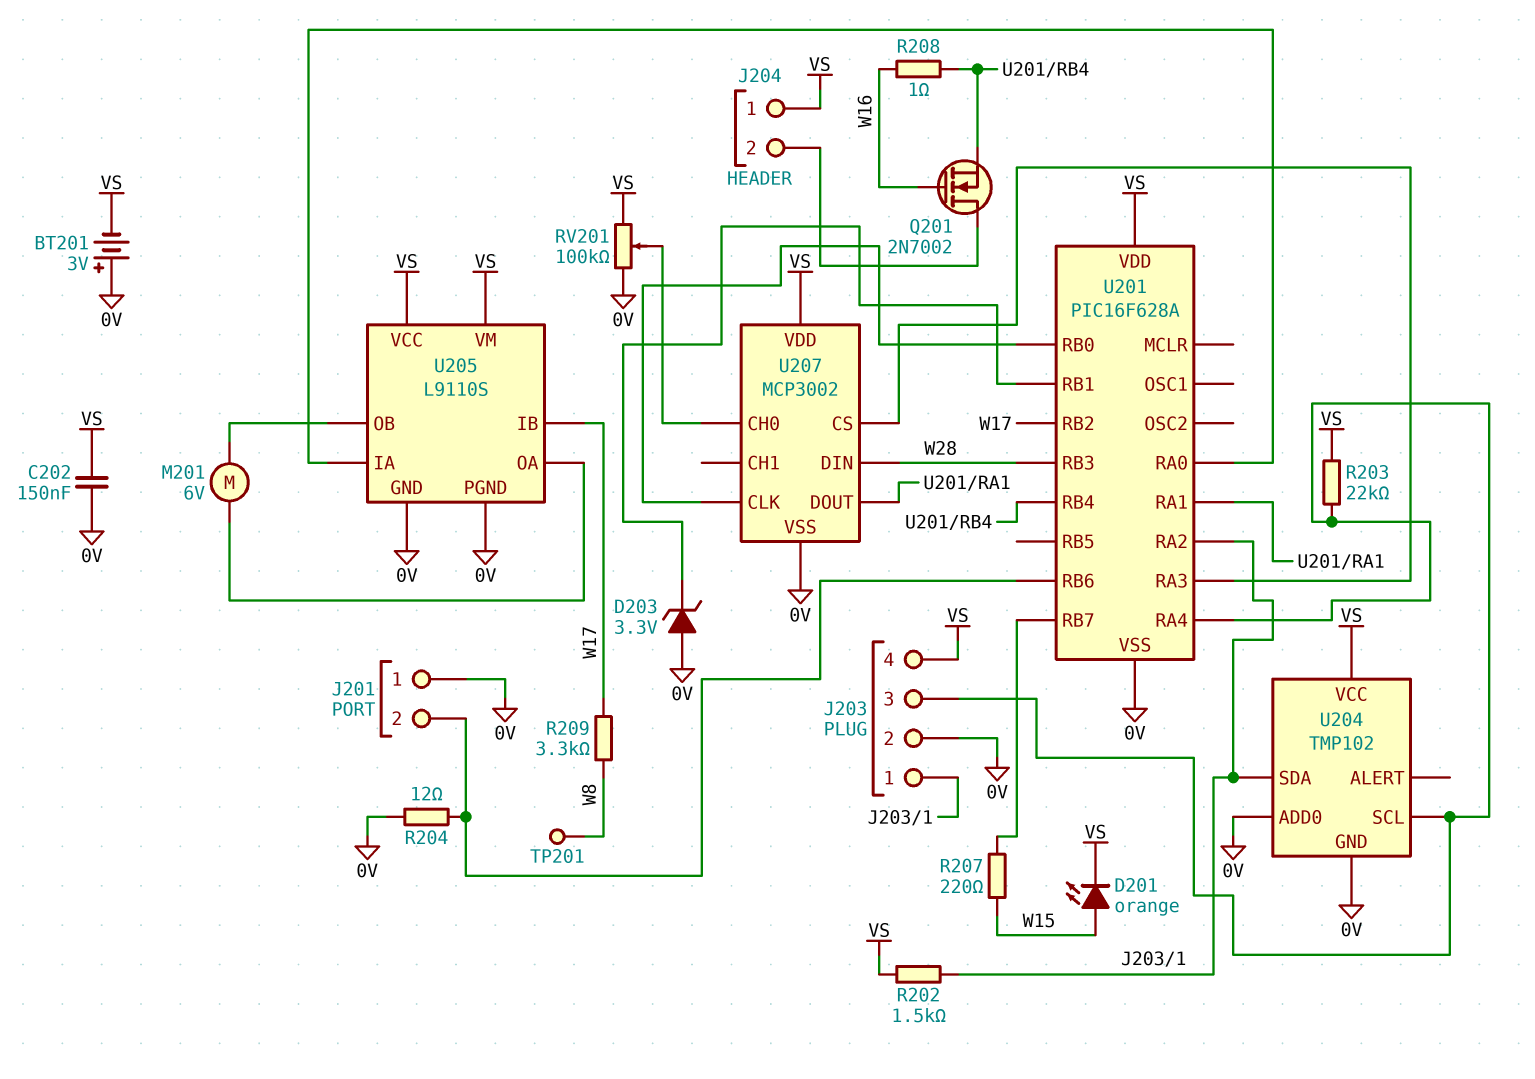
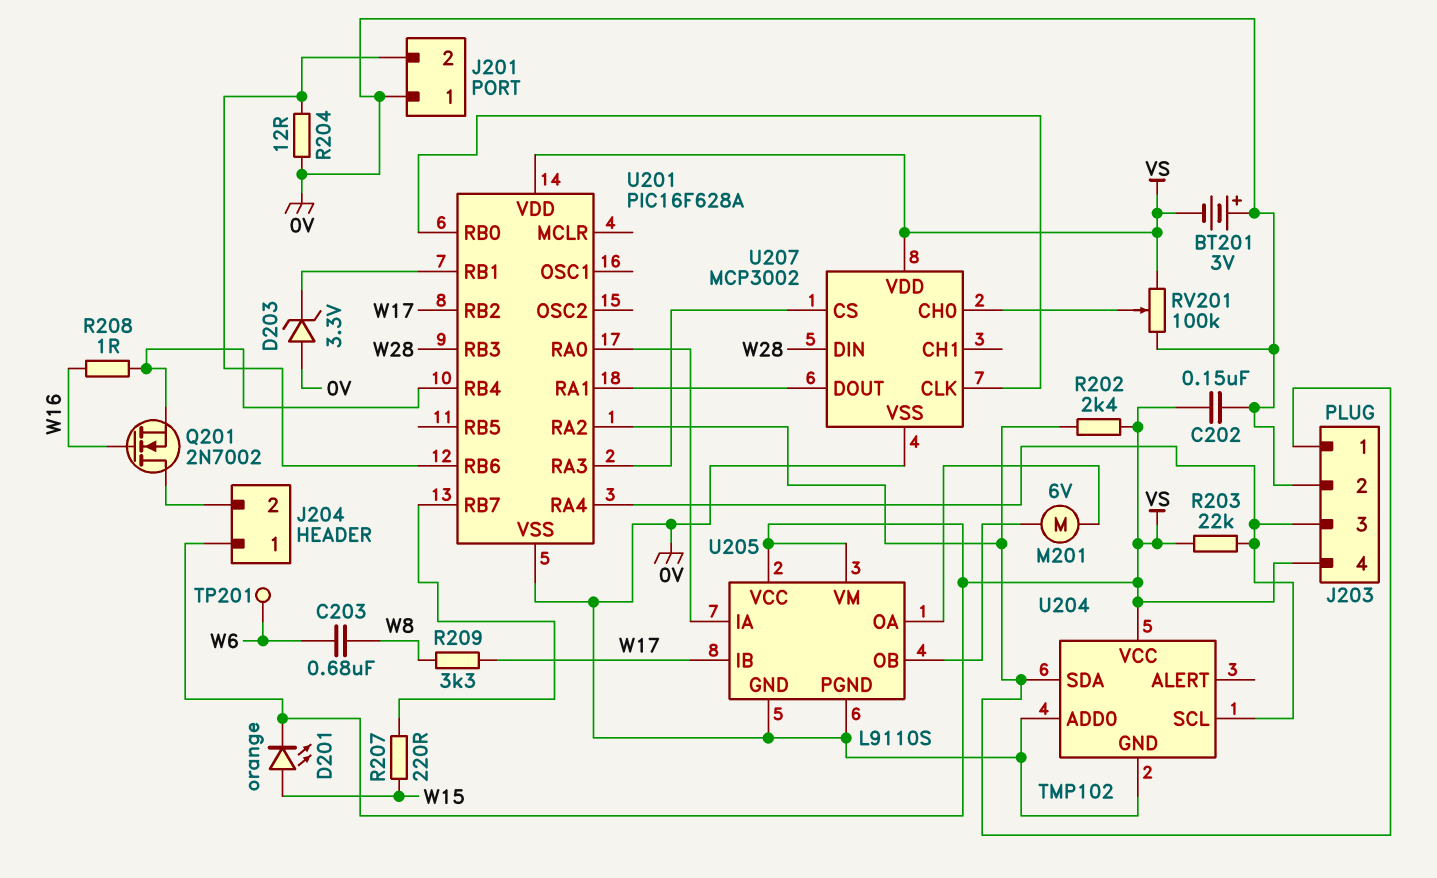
C203: none -> 680nF (W6, W8)
R202: 1.5k (J203/1, VS) -> 2.4k (J203/1, VS)
TP201: test point (W8) -> test point (W6)

